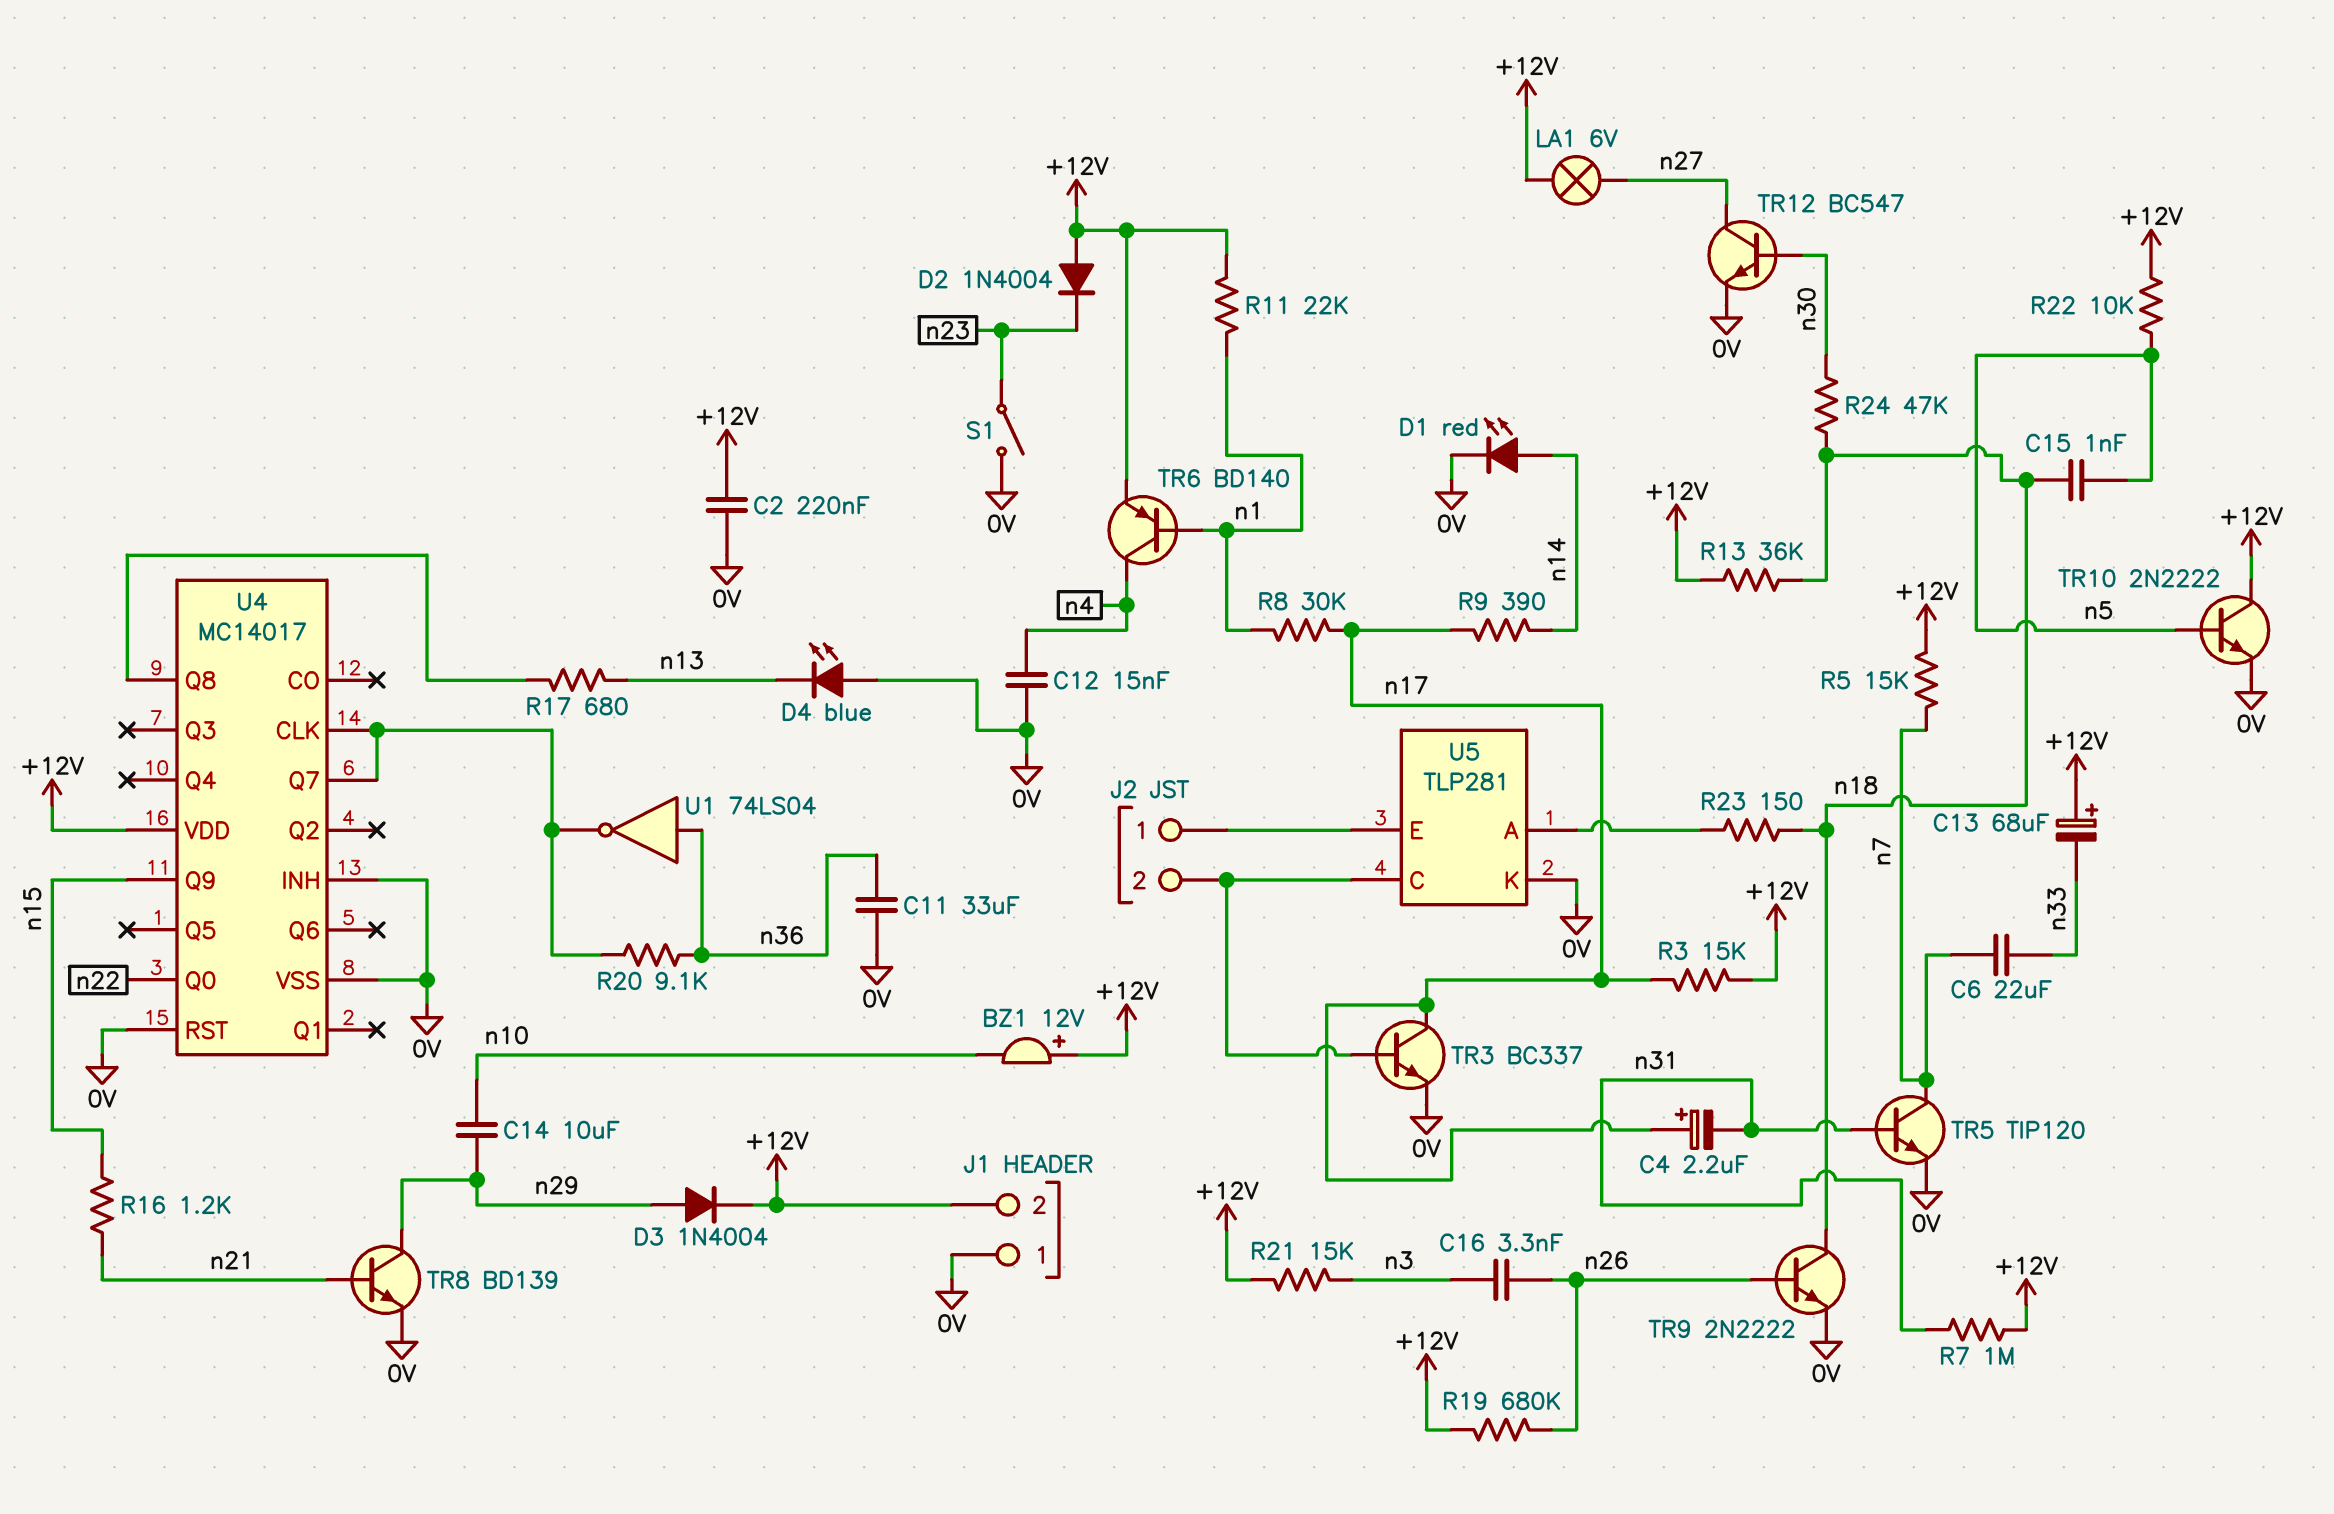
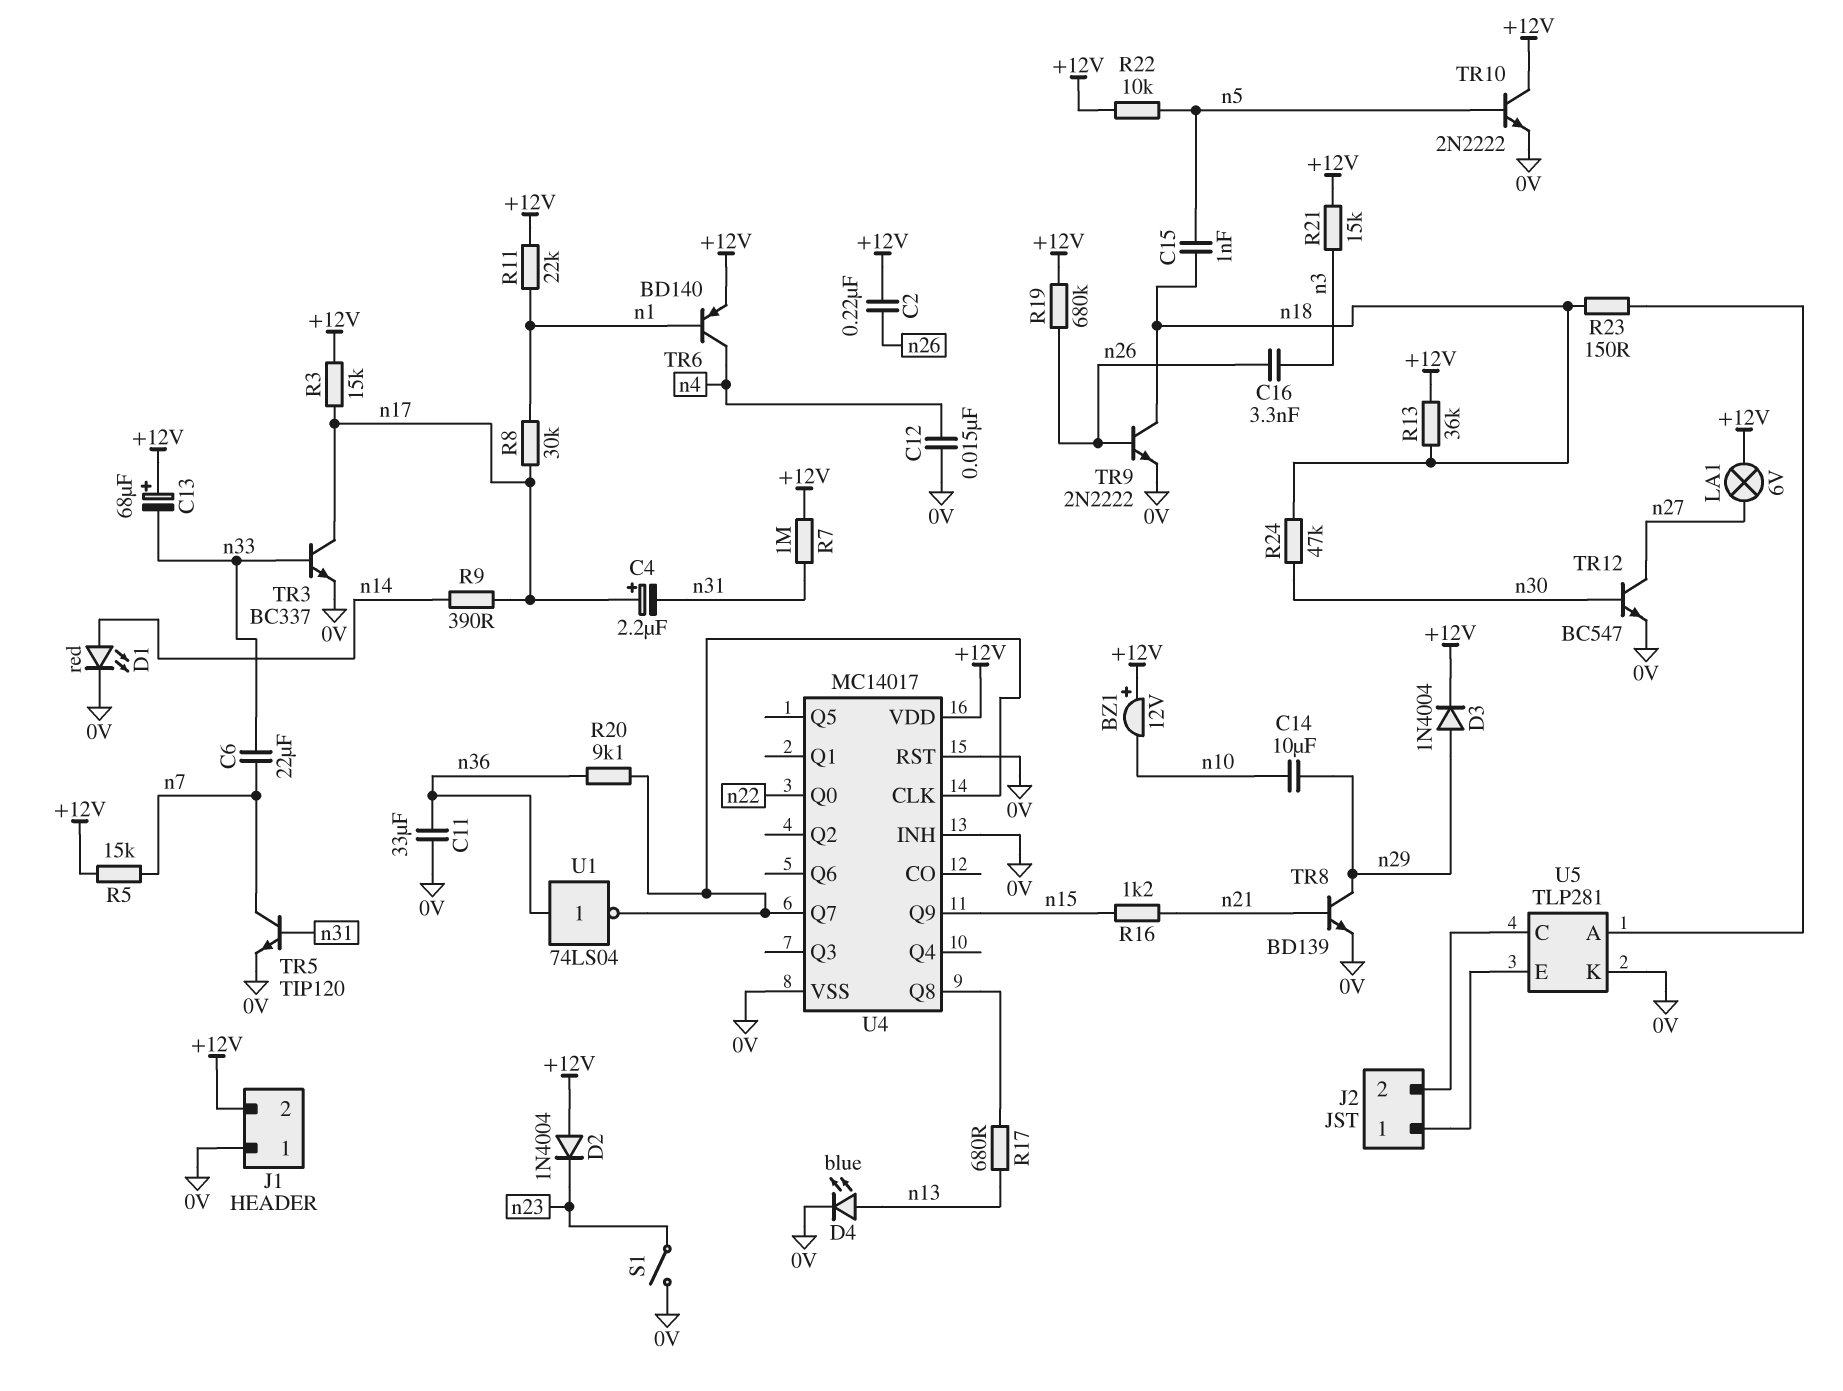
C2: 220nF (+12V, 0V) -> 220nF (+12V, n26)
D4: LED blue (A 0V, K n13) -> LED blue (A n13, K 0V)
TR3: NPN BC337 (B J2/2, C n17, E 0V) -> NPN BC337 (B n33, C n17, E 0V)

